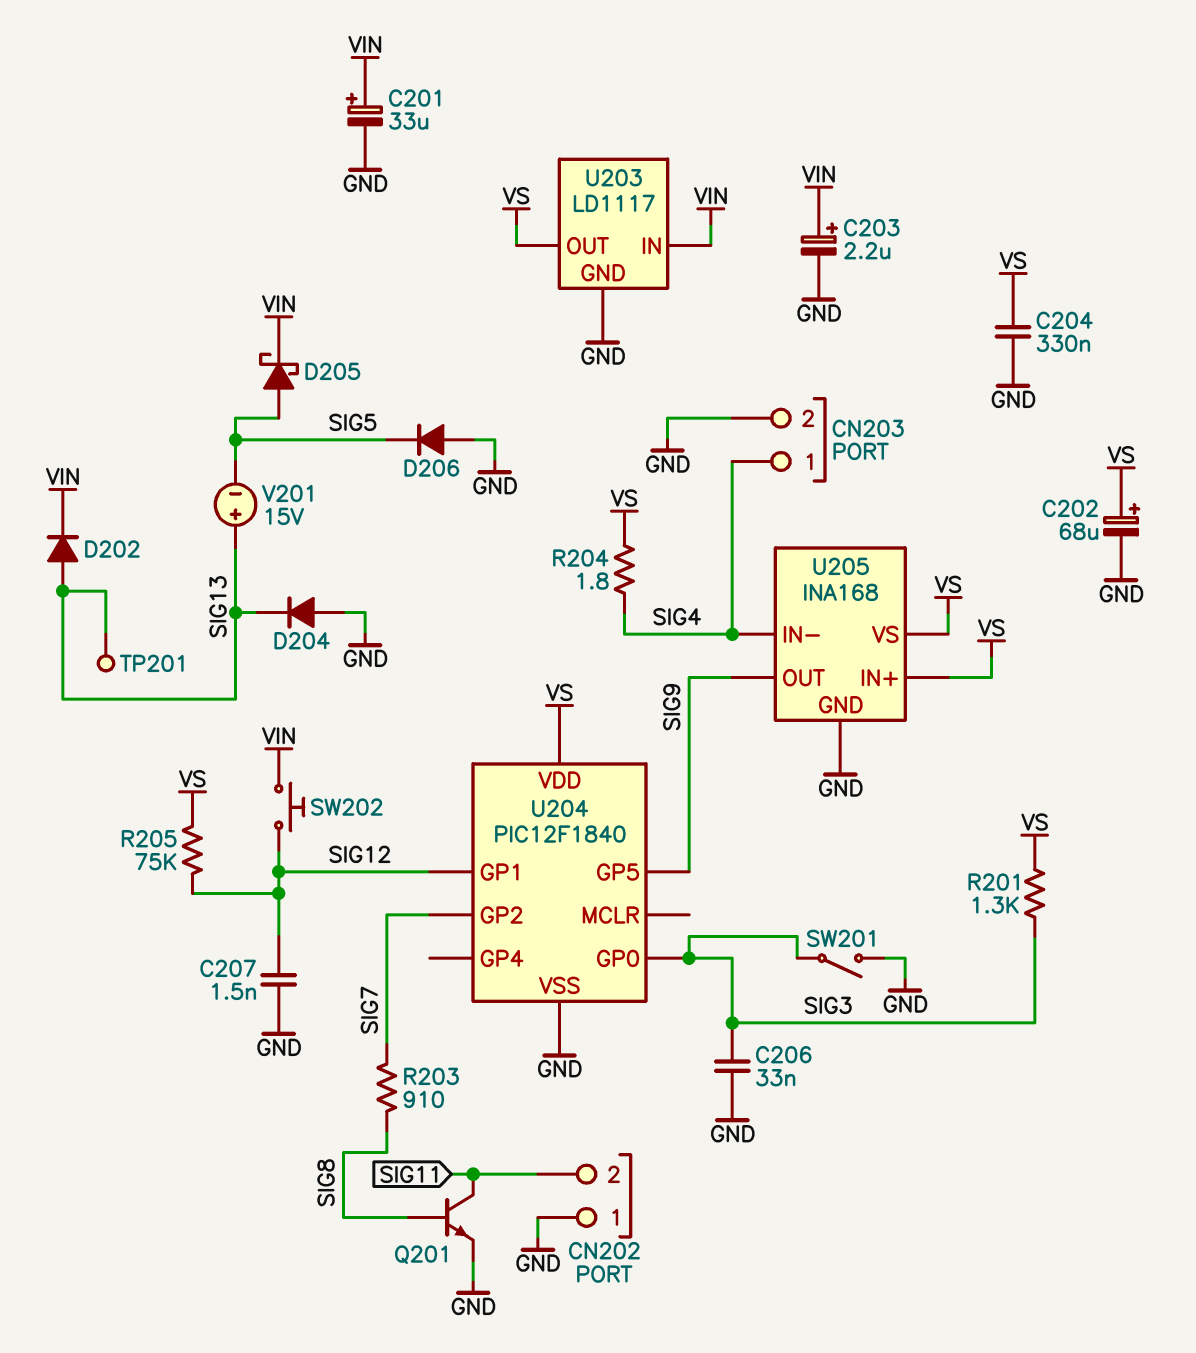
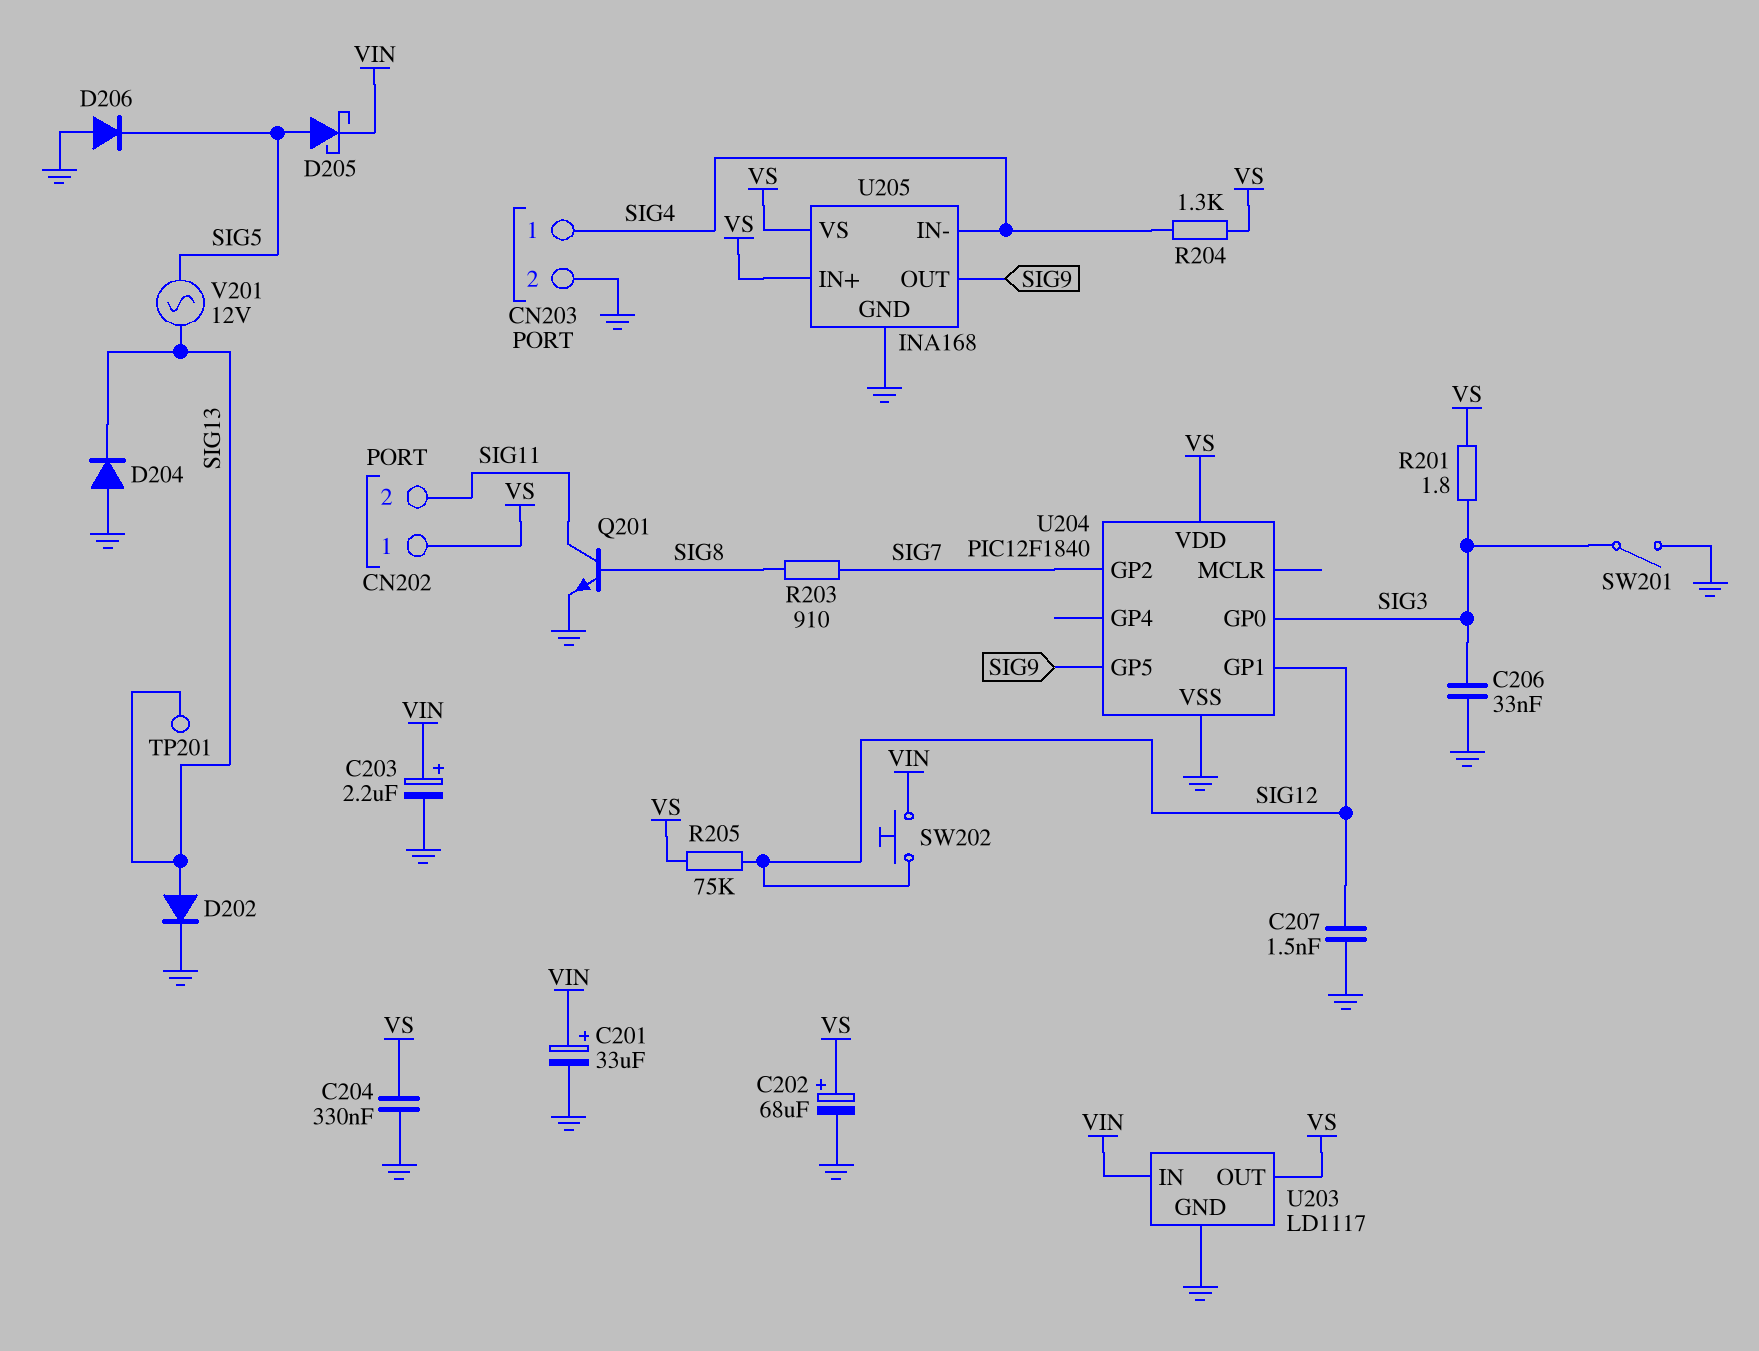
CN202 pin 1: GND -> VS
D202: diode (A SIG13, K VIN) -> diode (A SIG13, K GND)
R201: 1.3k (SIG3, VS) -> 1.8 (SIG3, VS)
R204: 1.8 (SIG4, VS) -> 1.3k (SIG4, VS)
V201: 15V (plus SIG13, minus SIG5) -> AC 12V (SIG5, SIG13)

